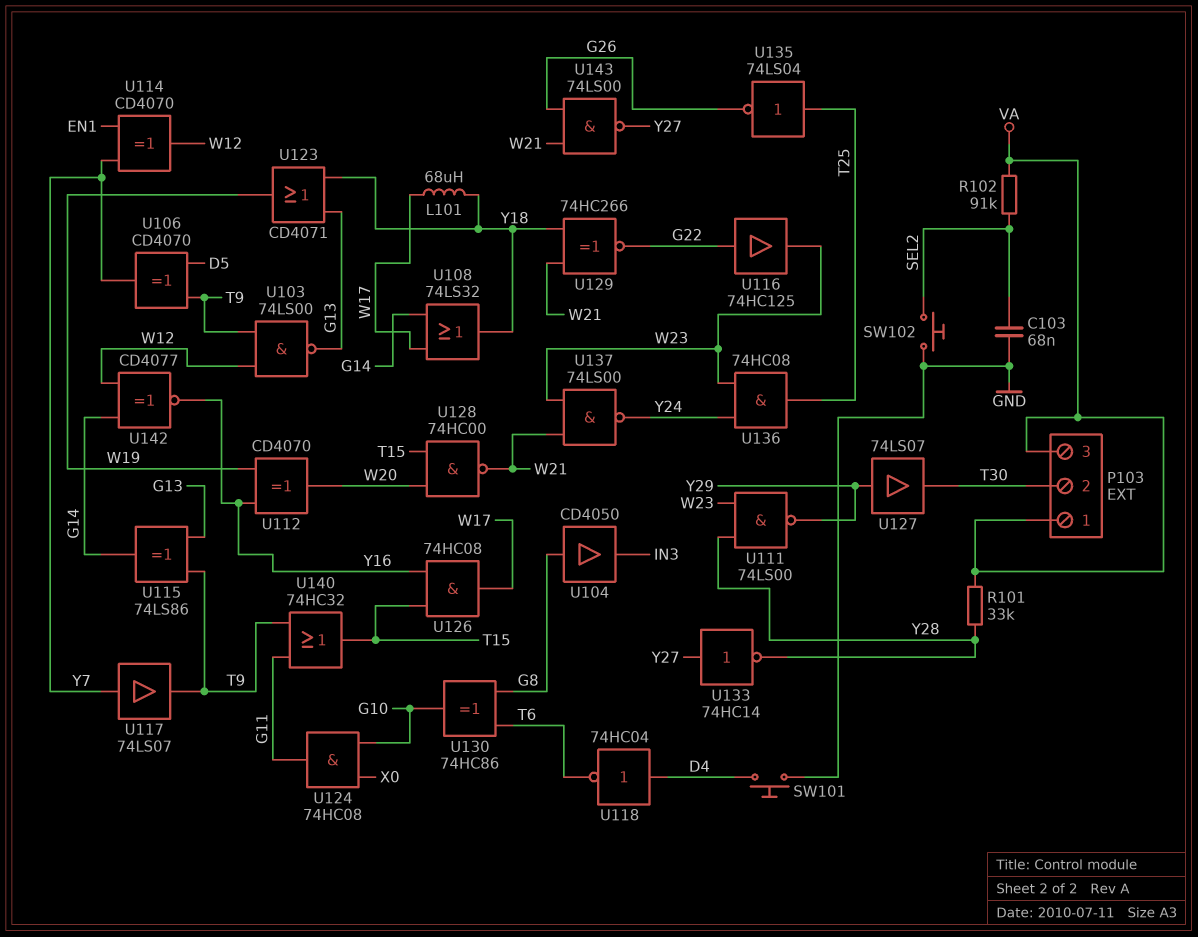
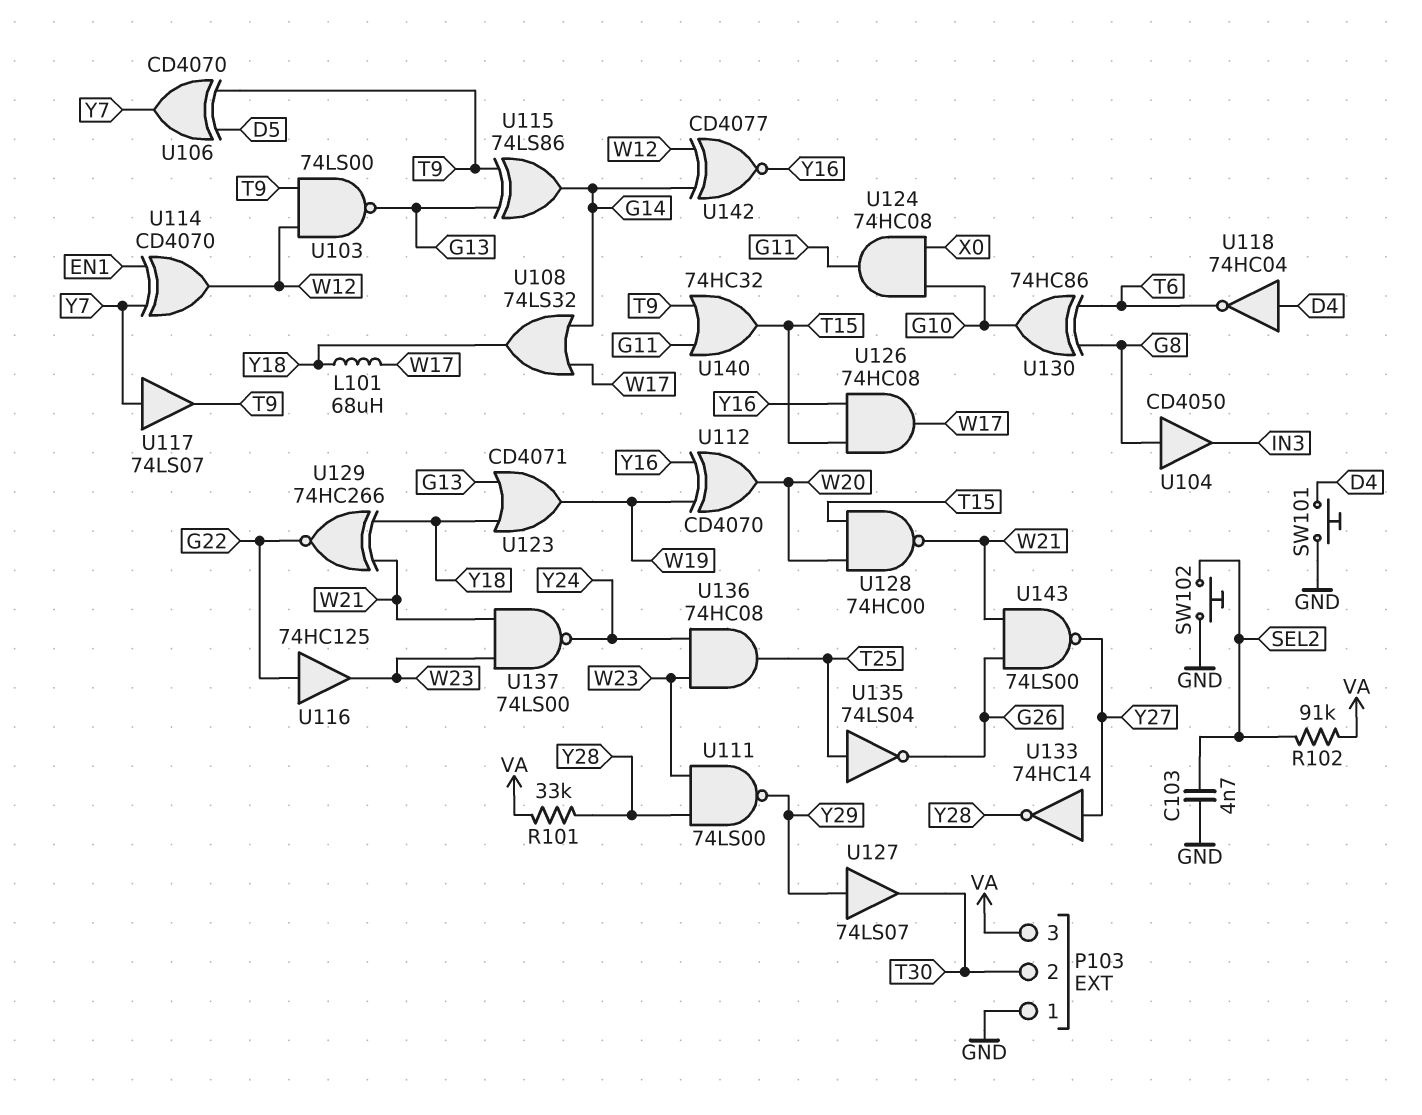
C103: 68nF (GND, SEL2) -> 4.7nF (GND, SEL2)
P103 pin 1: VA -> GND

